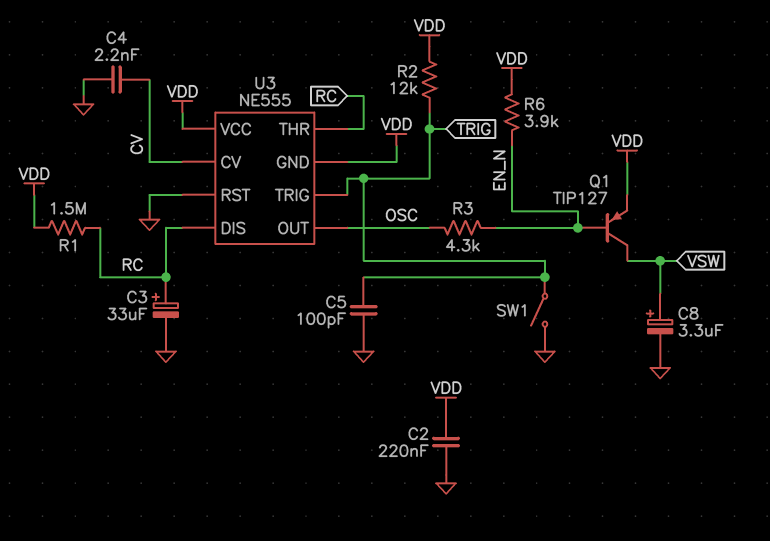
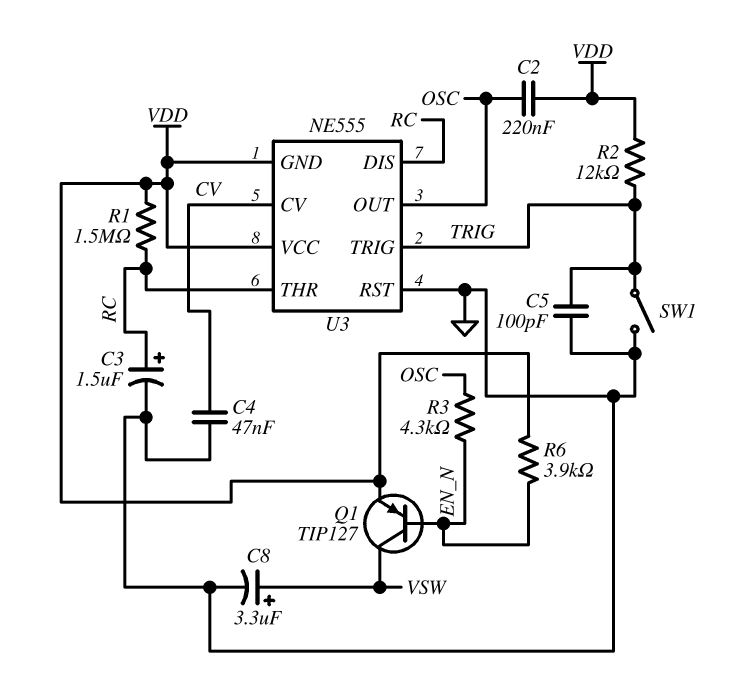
C2: 220nF (GND, VDD) -> 220nF (OSC, VDD)
C3: 33uF (plus RC, minus GND) -> 1.5uF (plus RC, minus GND)
C4: 2.2nF (CV, GND) -> 47nF (CV, GND)

